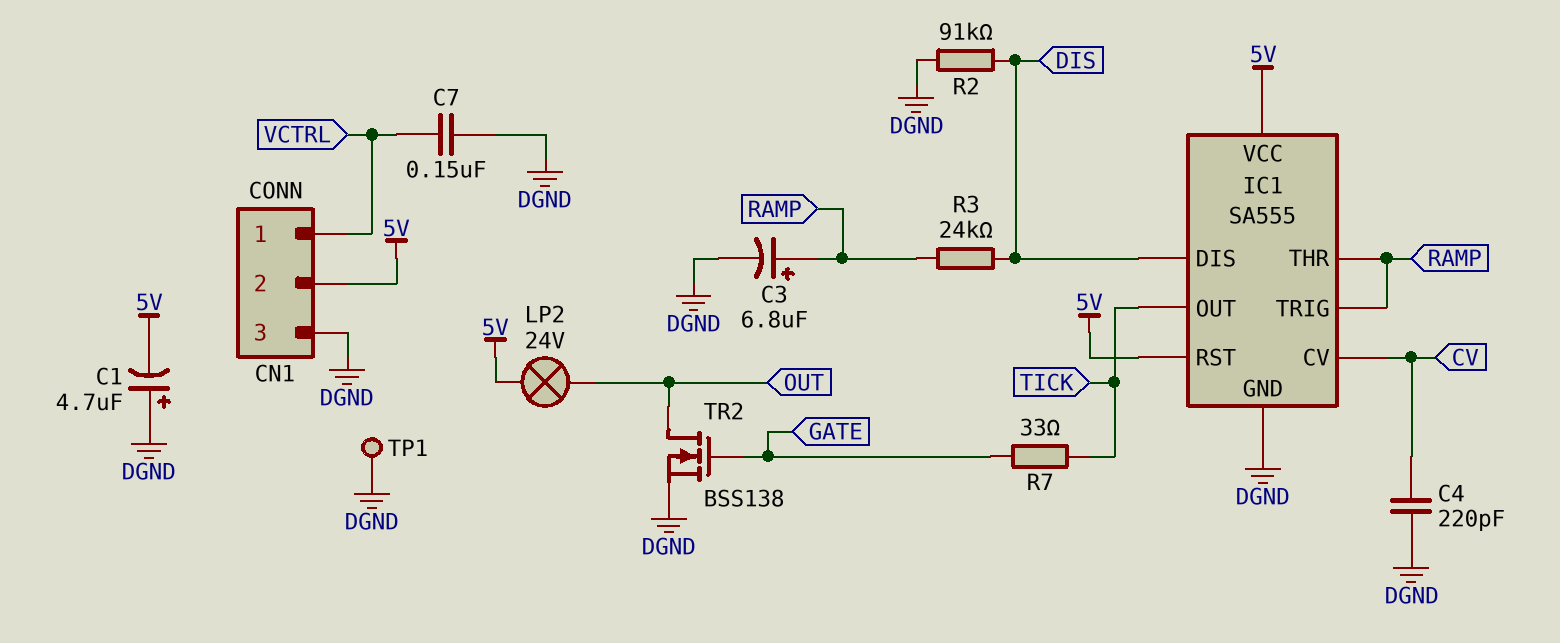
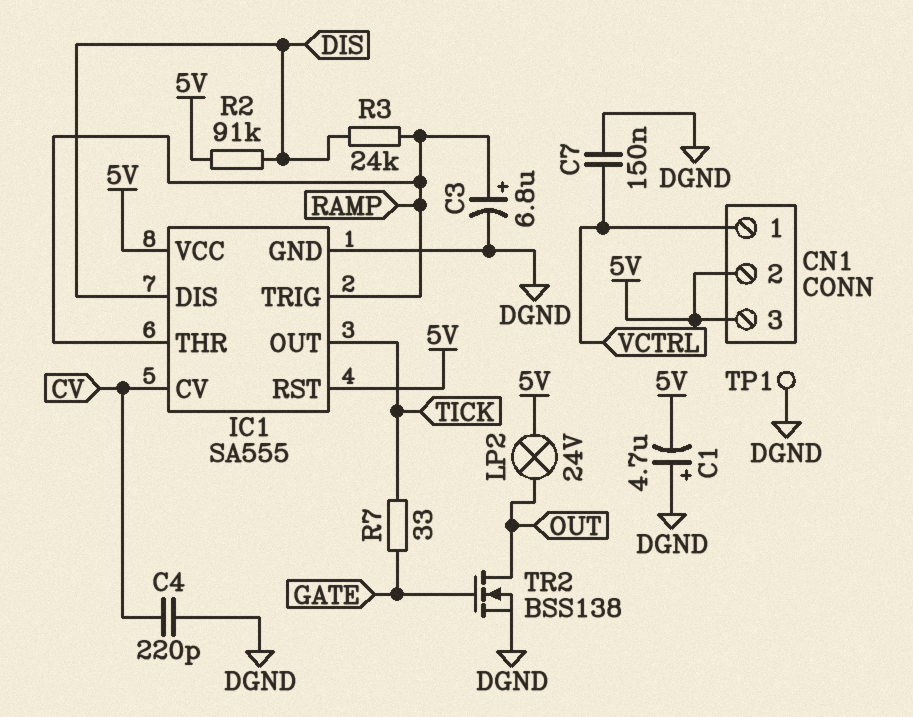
CN1 pin 3: DGND -> 5V
R2: 91k (DGND, DIS) -> 91k (5V, DIS)

